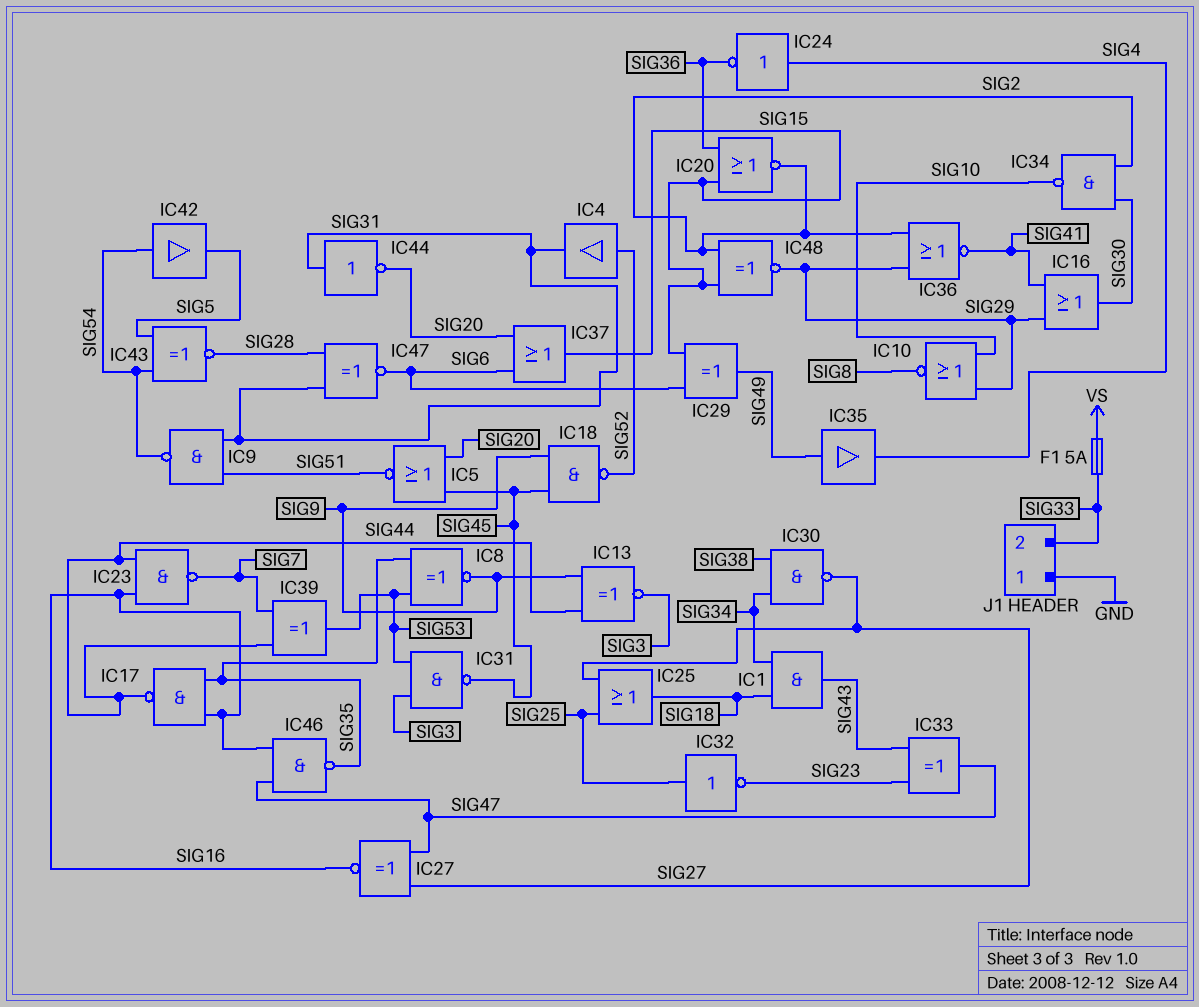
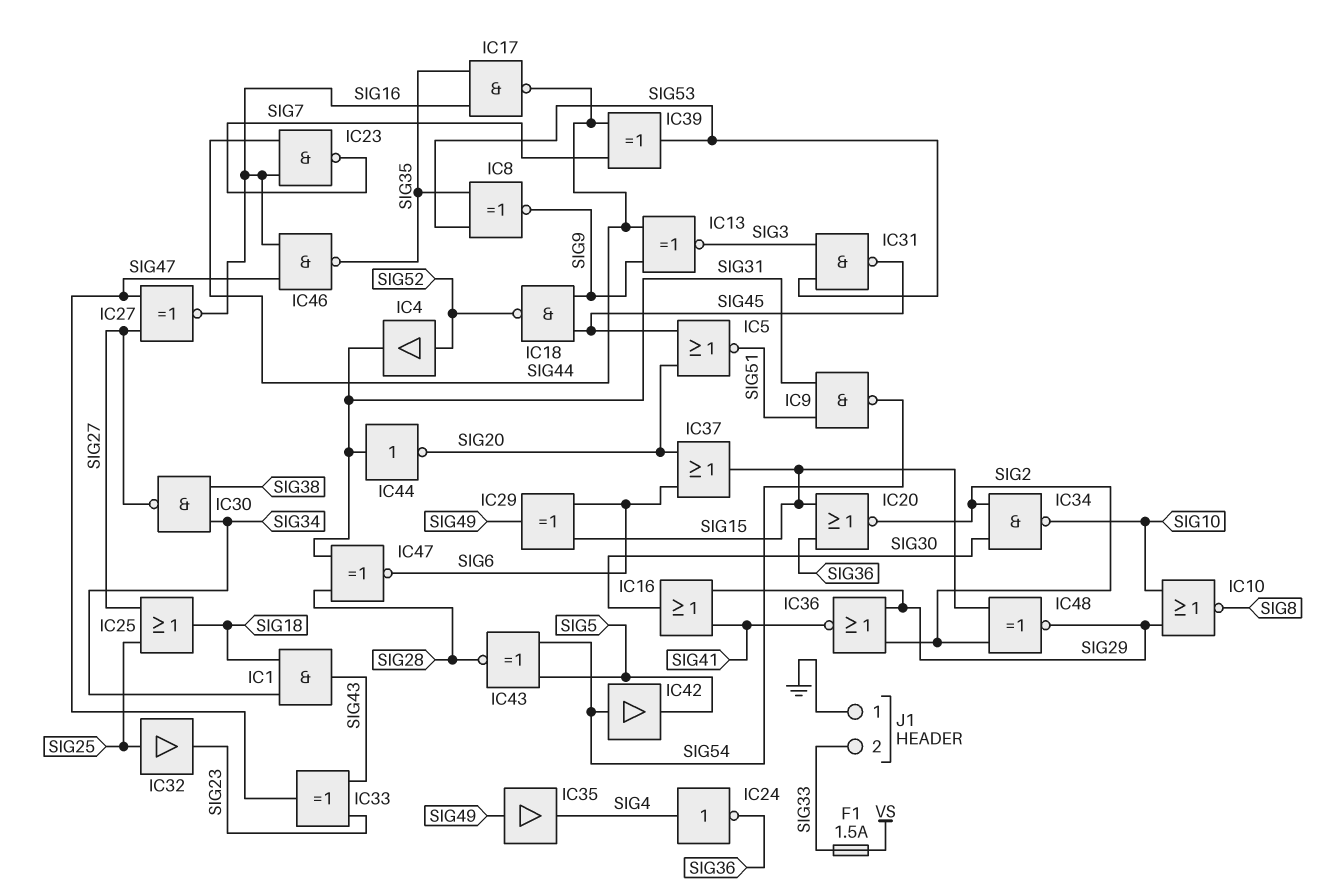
F1: 5A (SIG33, VS) -> 1.5A (SIG33, VS)
IC32: NOT (in SIG25, out SIG23) -> buffer (in SIG25, out SIG23)

